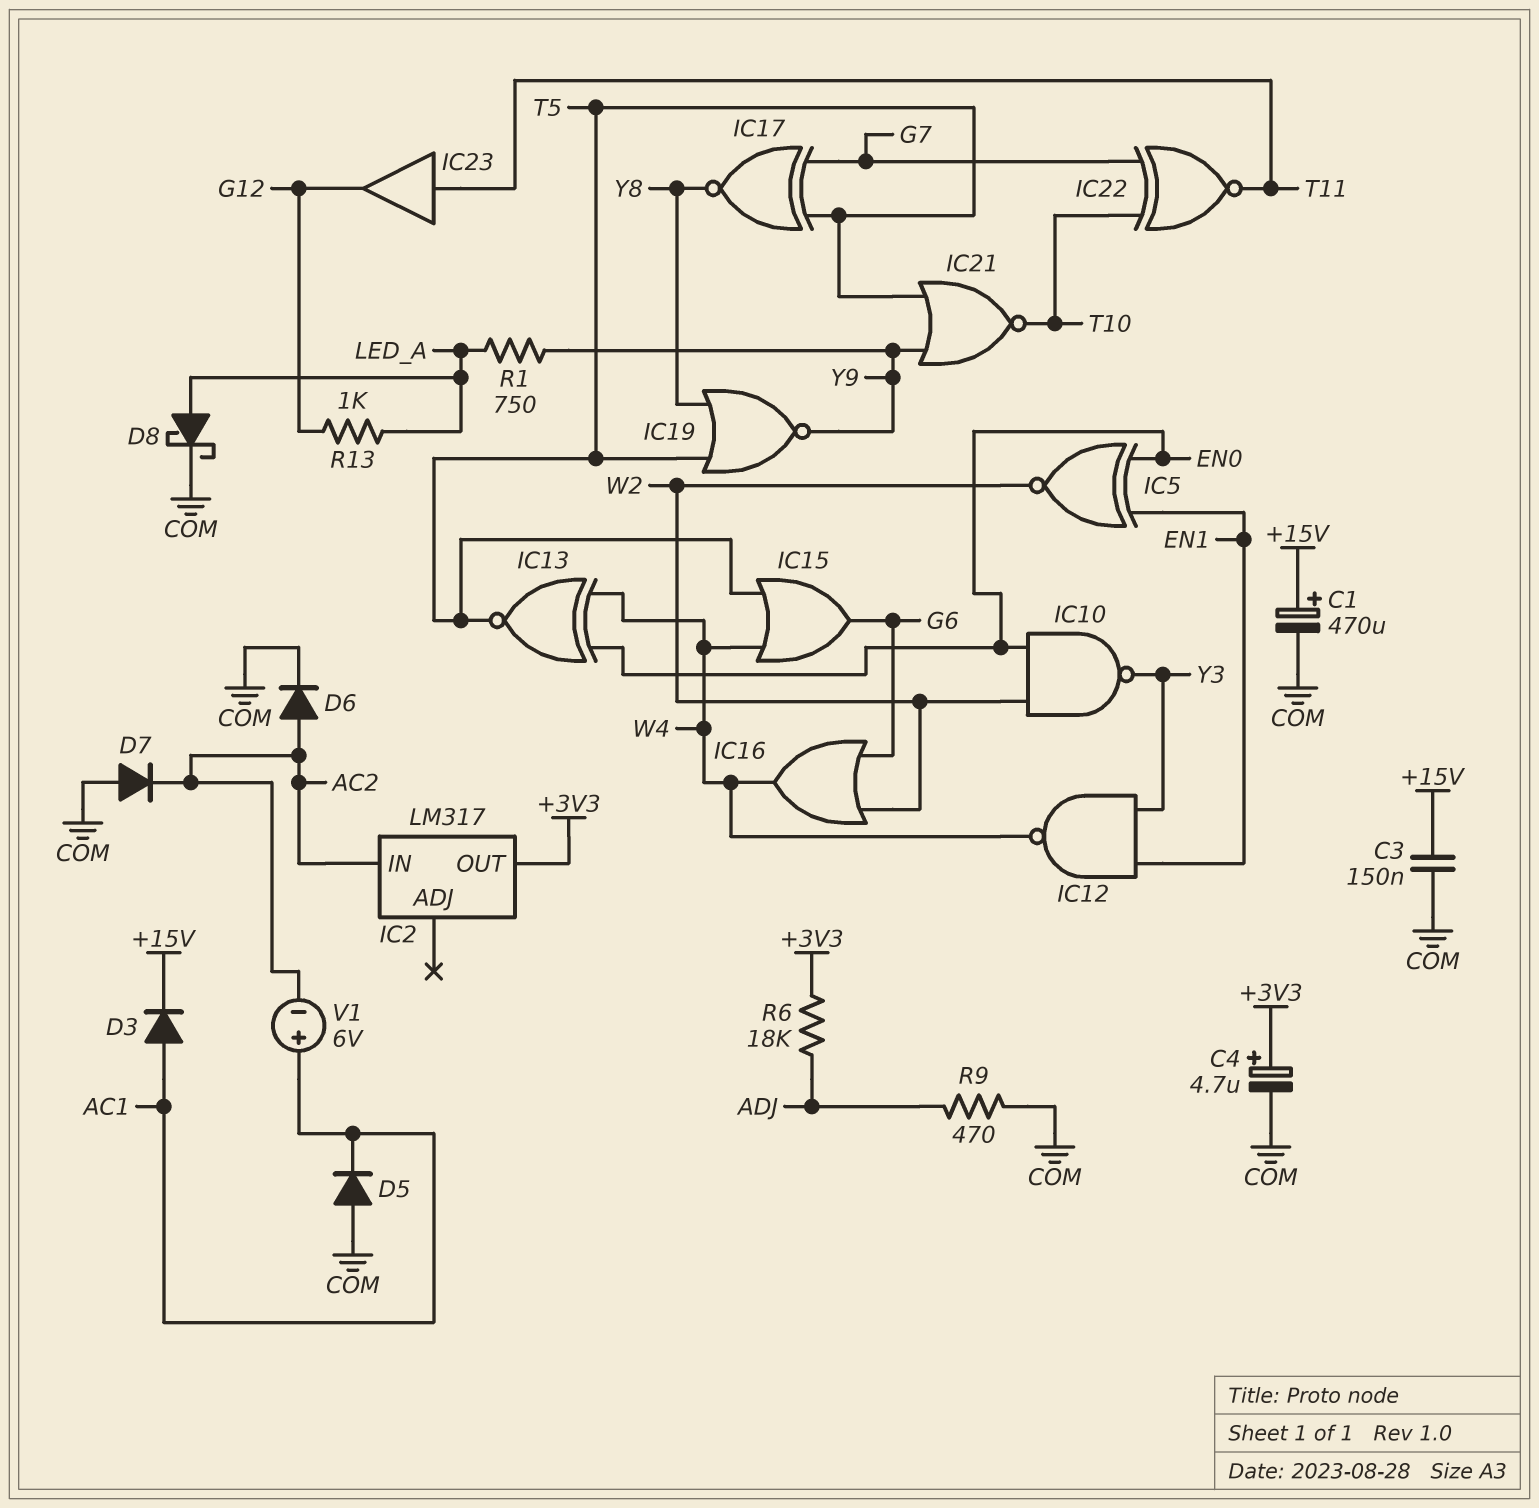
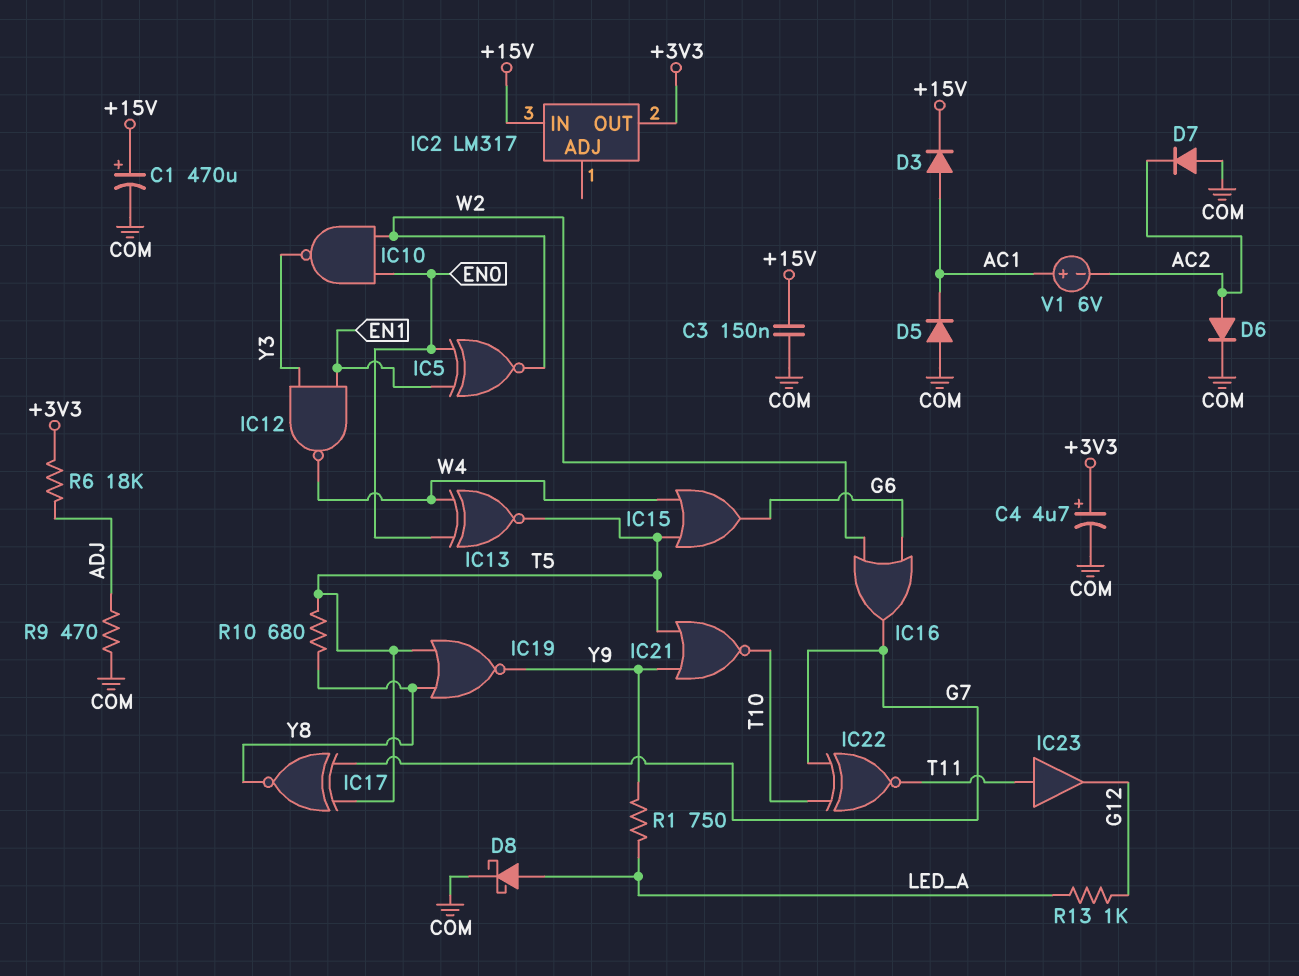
IC2 pin IN: AC2 -> +15V
IC16: OR (in G6, in W2, out W4) -> OR (in G6, in W2, out G7)
R10: none -> 680 (T5, Y8)

